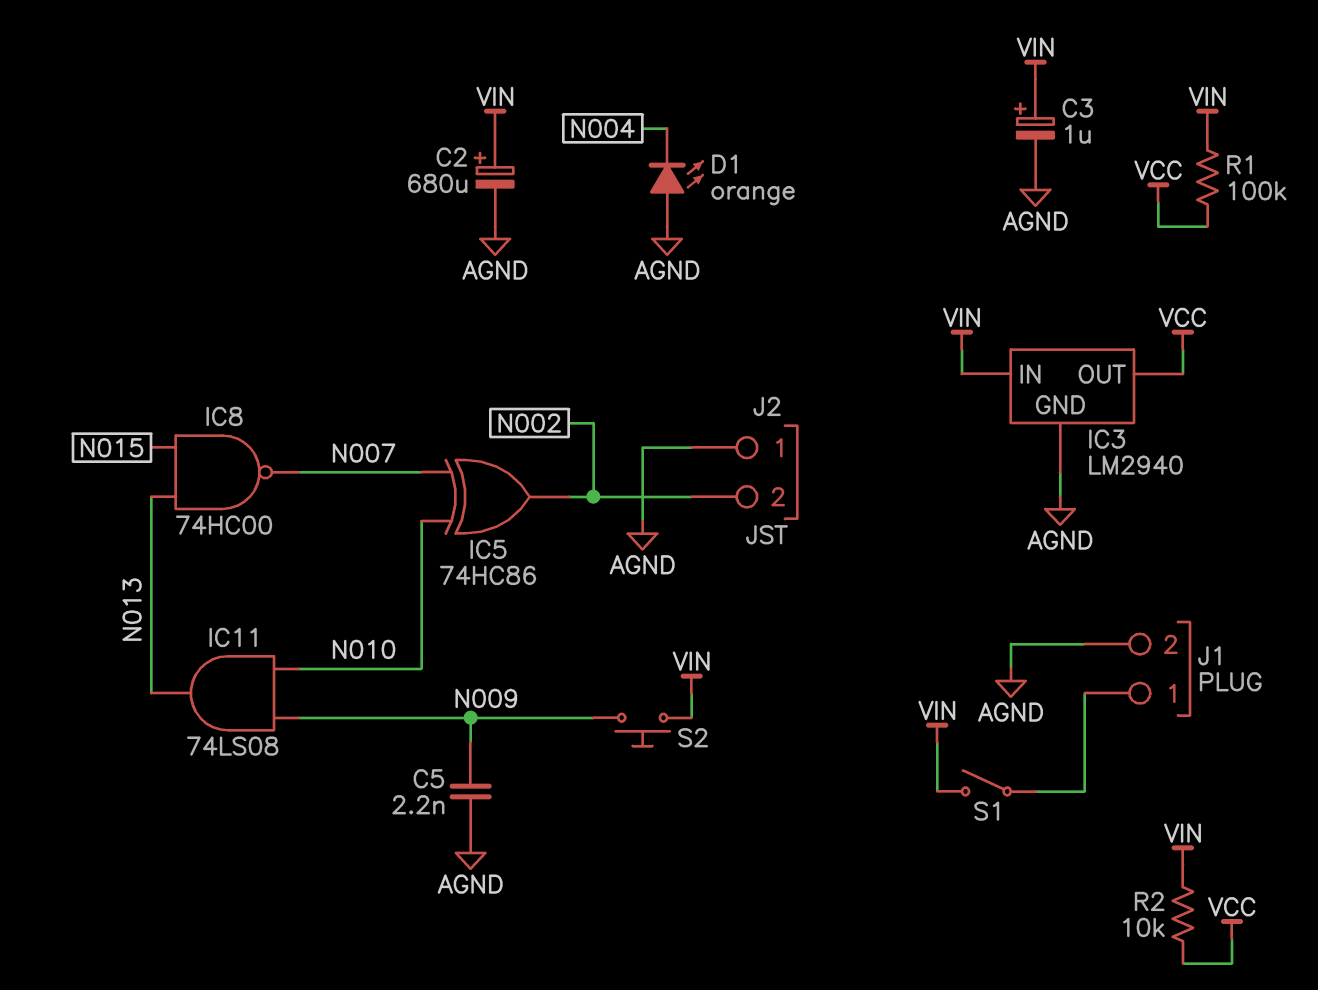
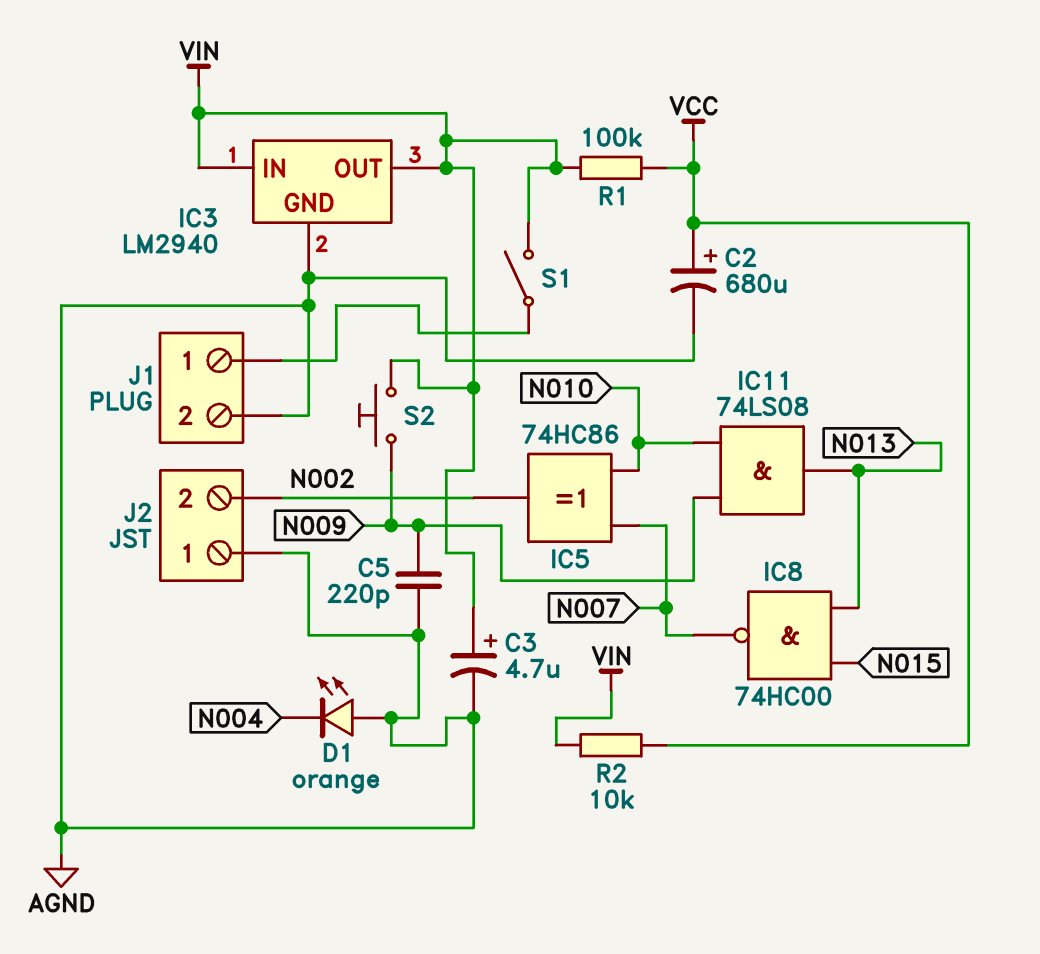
C2: 680uF (plus VIN, minus AGND) -> 680uF (plus VCC, minus AGND)
C3: 1uF (plus VIN, minus AGND) -> 4.7uF (plus VIN, minus AGND)
C5: 2.2nF (AGND, N009) -> 220pF (AGND, N009)
IC3 pin OUT: VCC -> VIN

